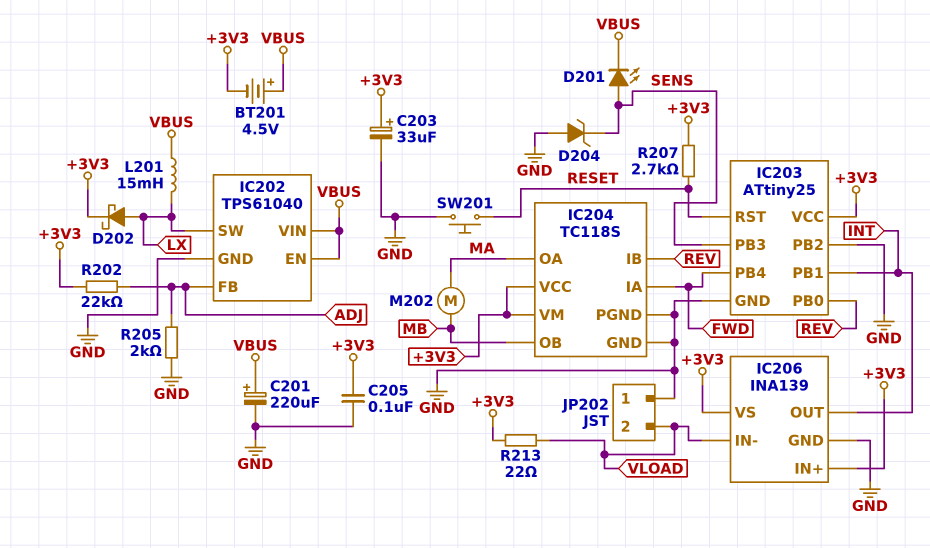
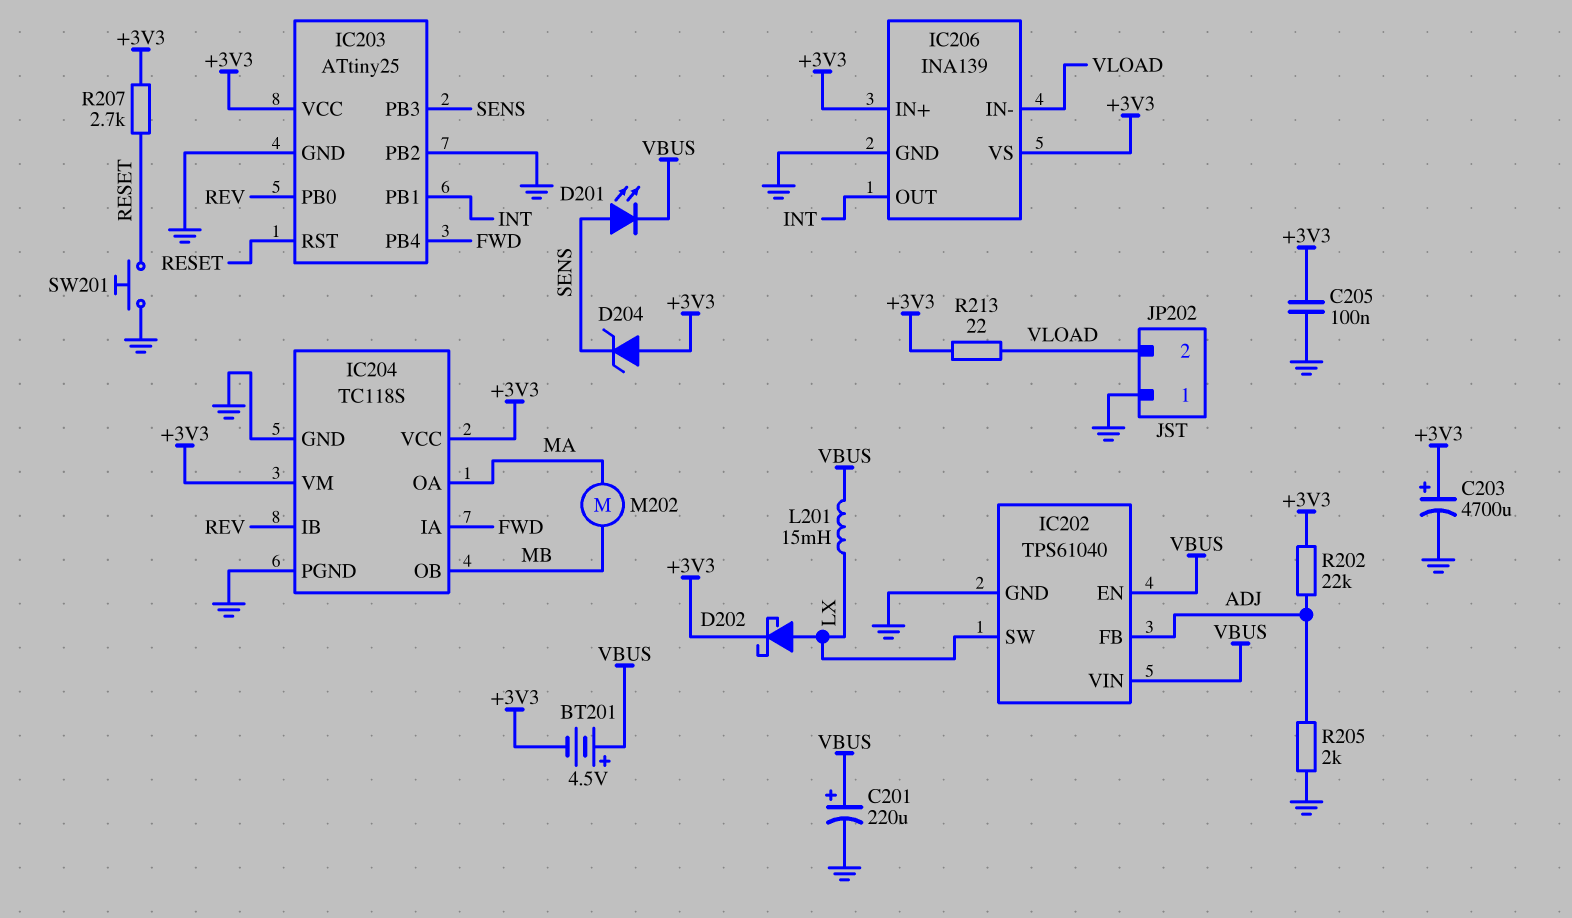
C203: 33uF (plus +3V3, minus GND) -> 4700uF (plus +3V3, minus GND)
D204: zener (A GND, K SENS) -> zener (A +3V3, K SENS)

